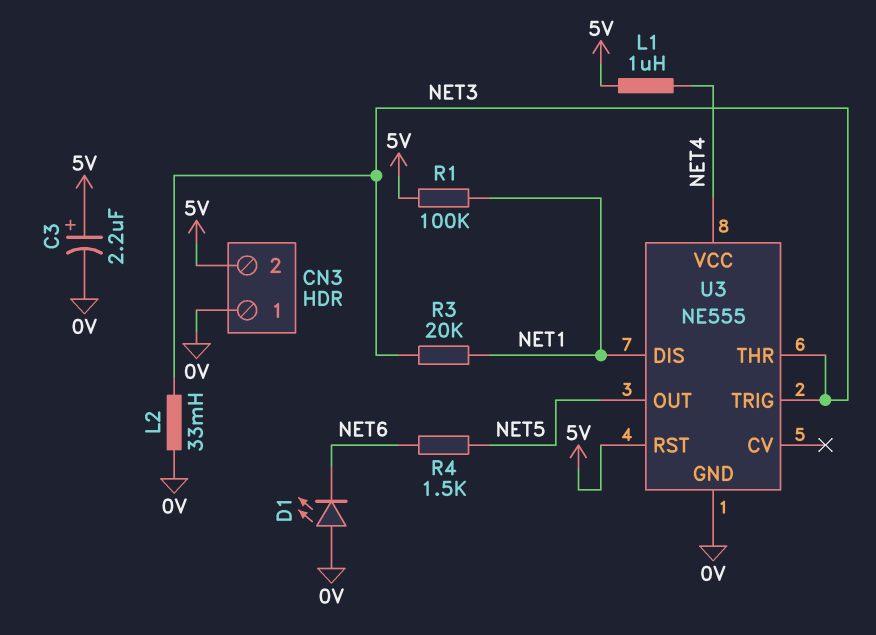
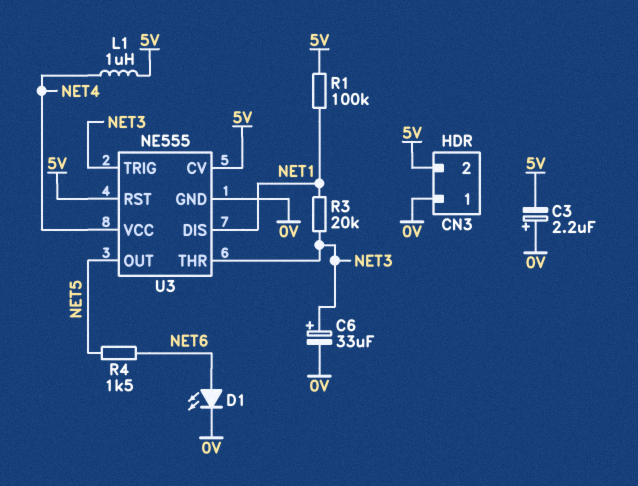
C3: 2.2uF (plus 5V, minus 0V) -> 2.2uF (plus 0V, minus 5V)
C6: none -> 33uF (plus NET3, minus 0V)
D1: LED (A 0V, K NET6) -> LED (A NET6, K 0V)
L2: 33mH (0V, NET3) -> none
U3 pin CV: none -> 5V

